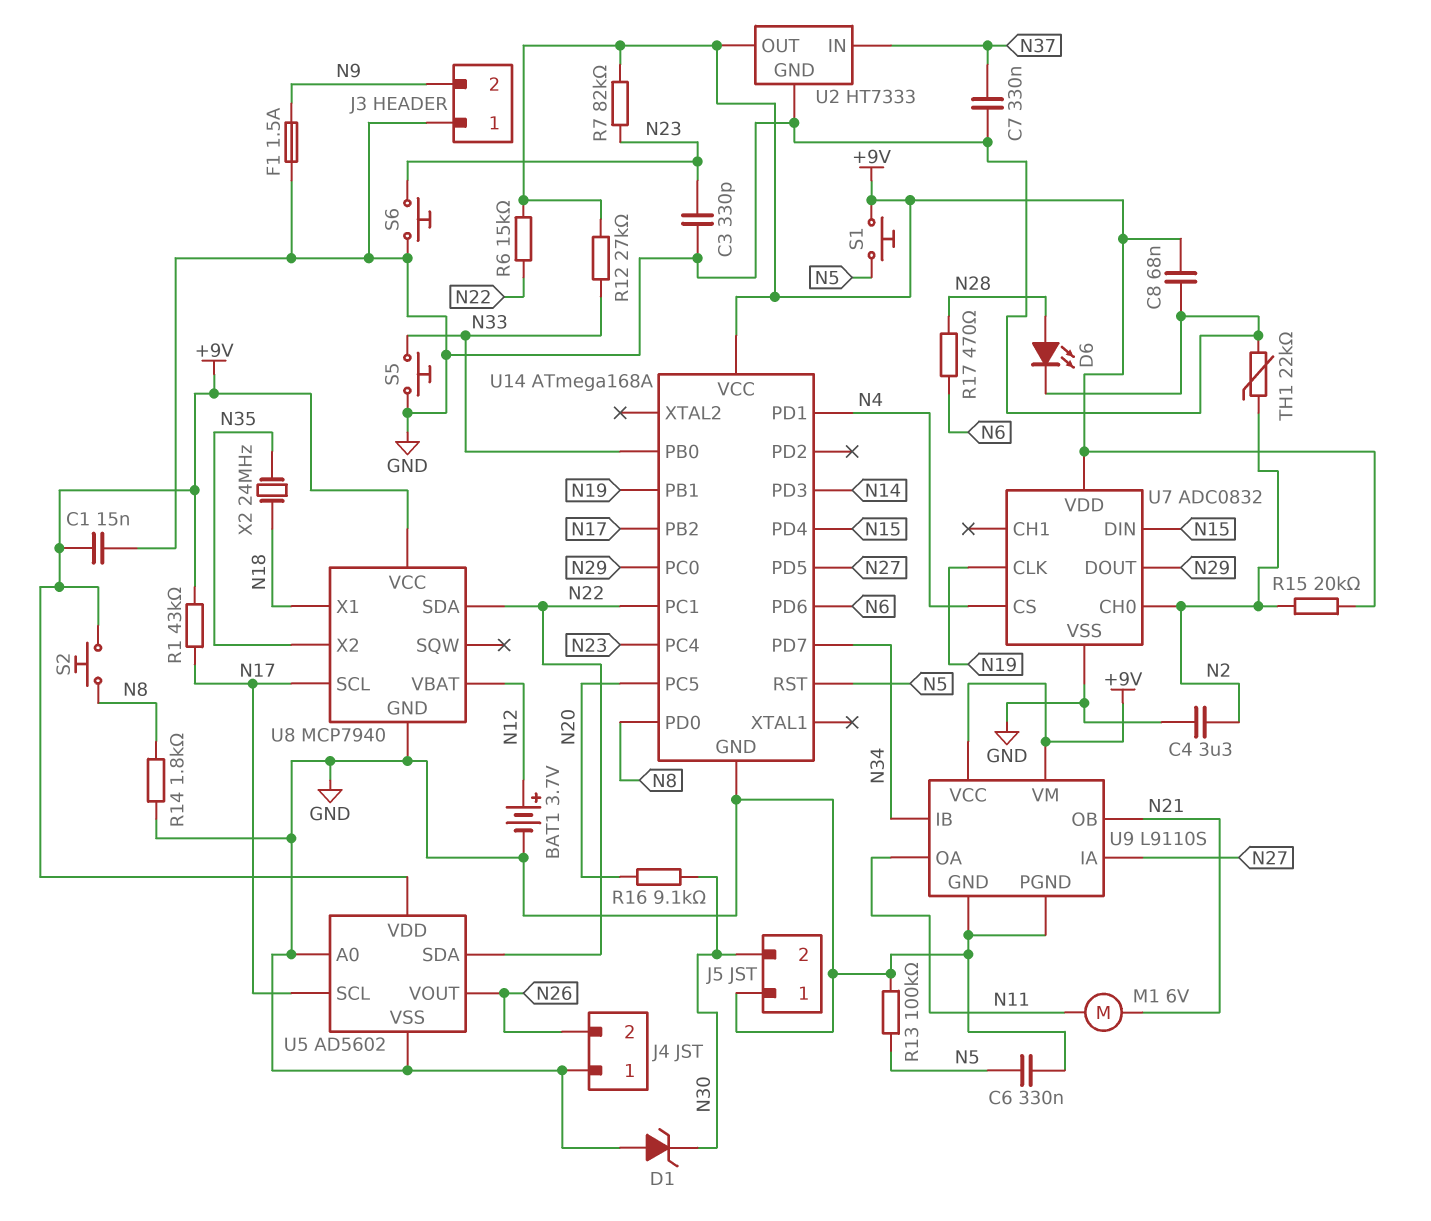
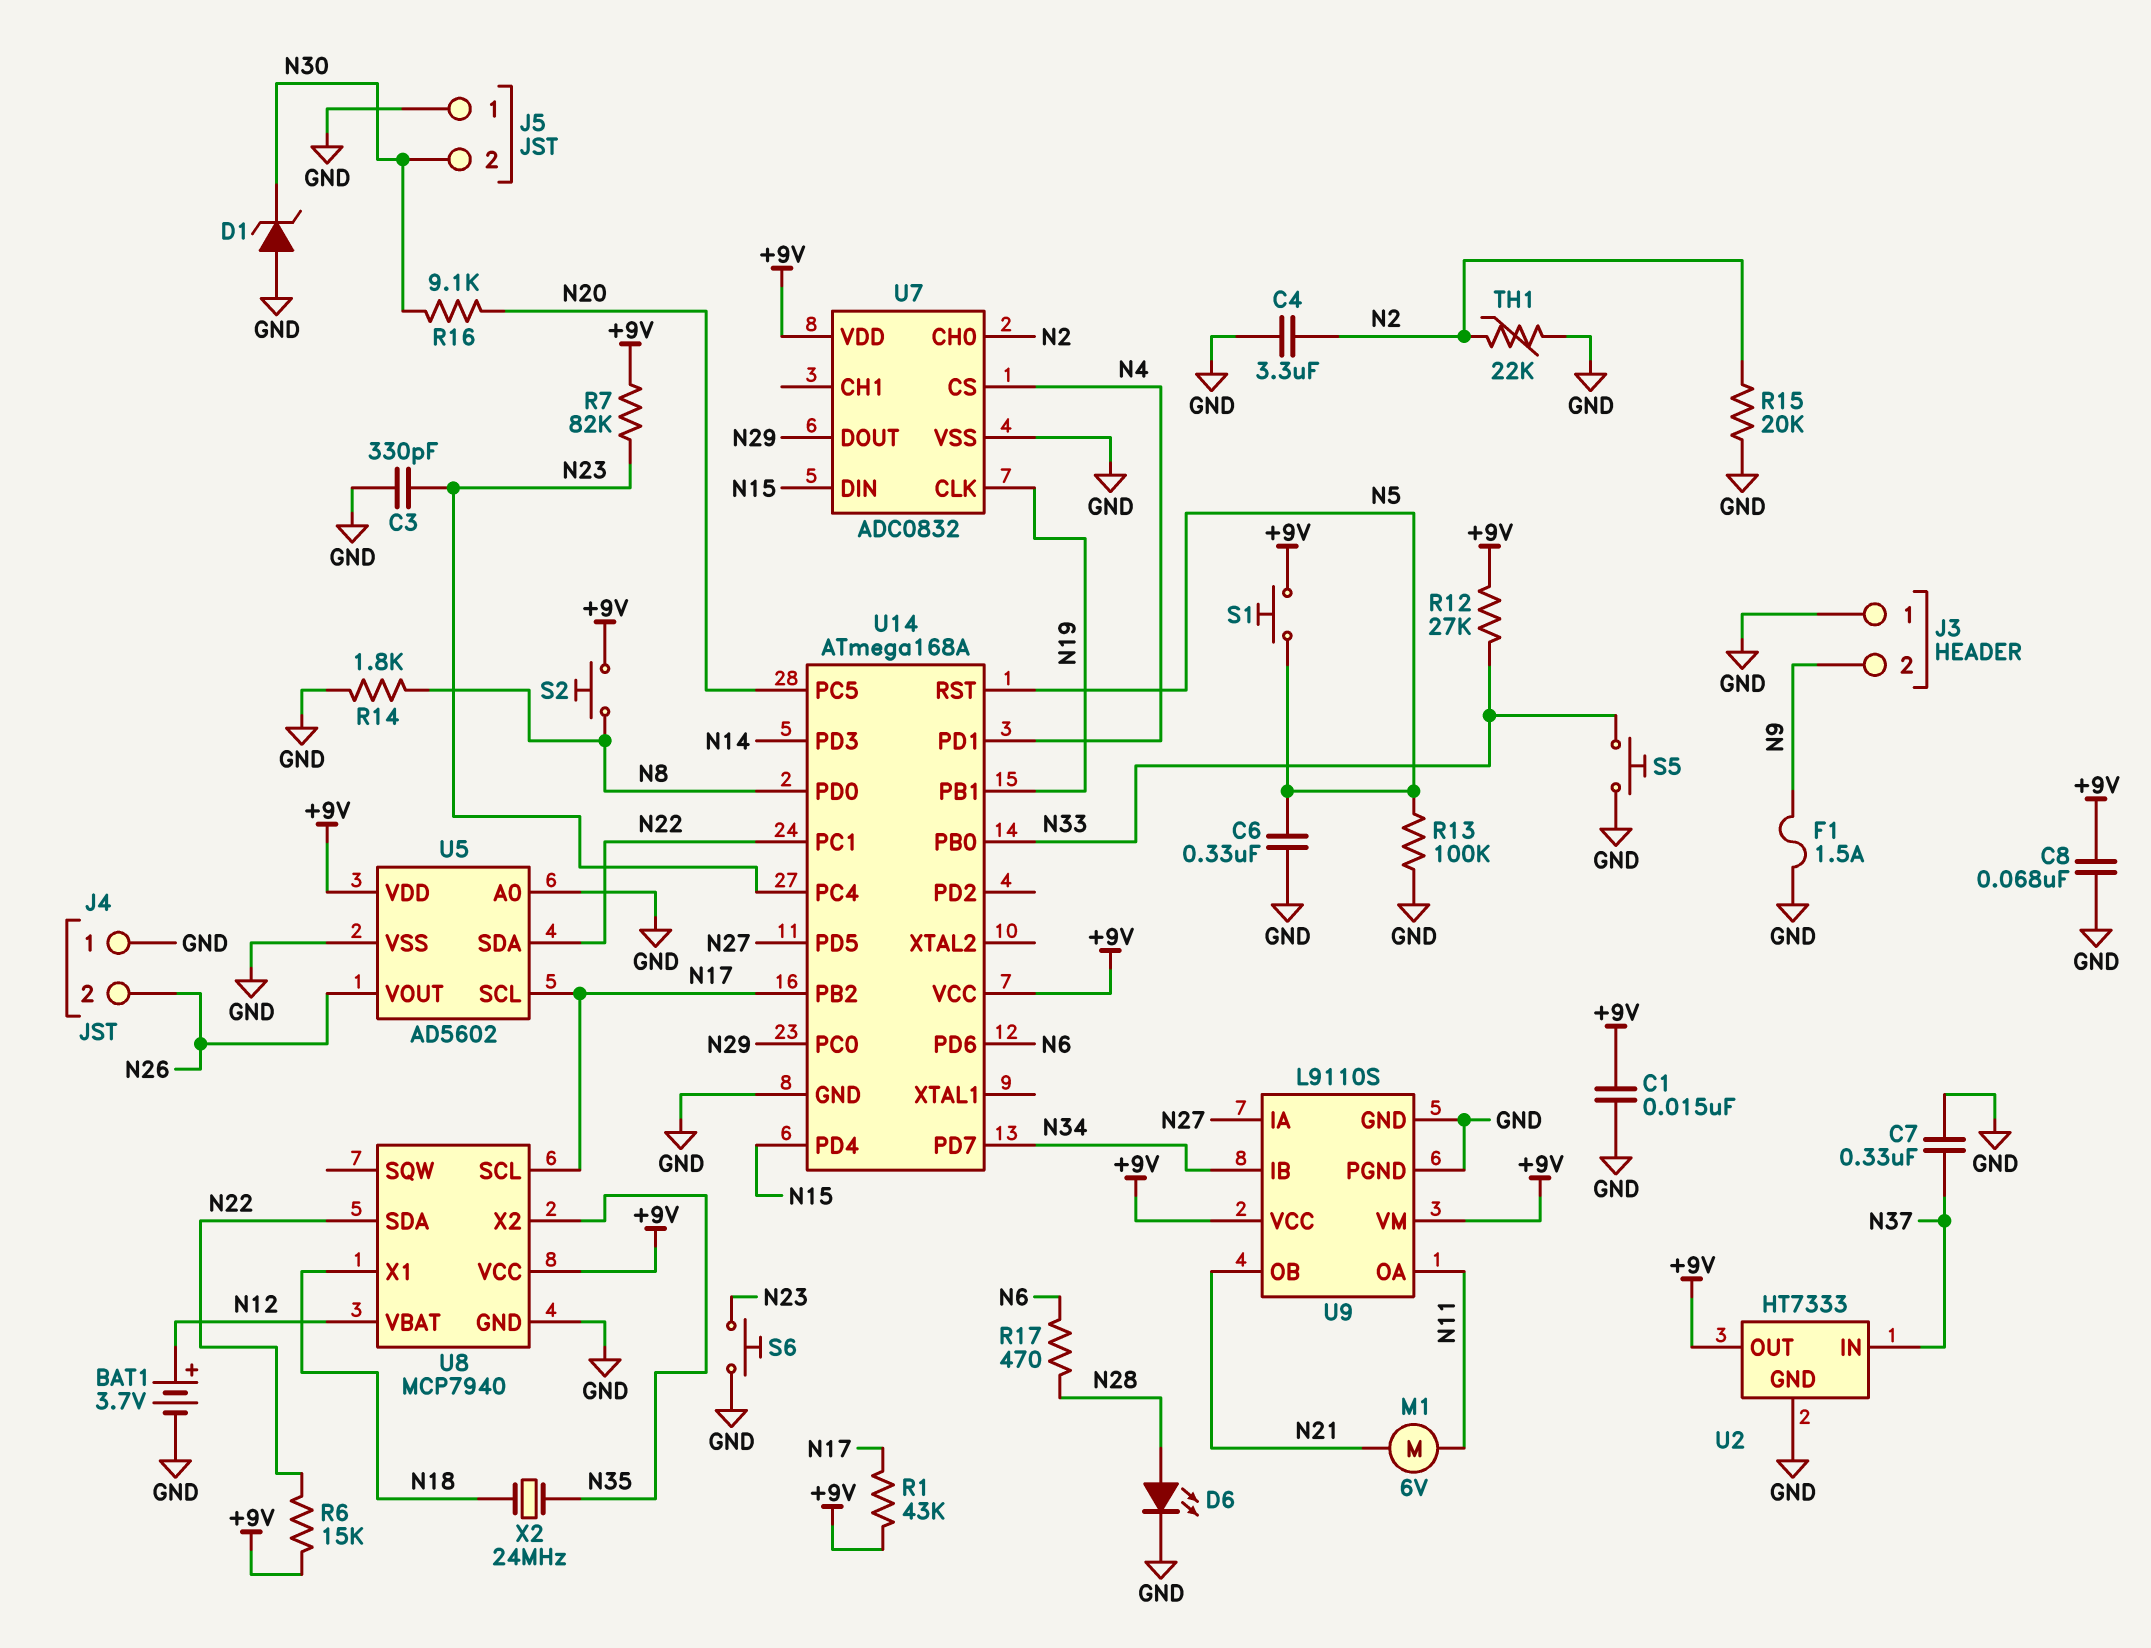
R15: 20k (+9V, N2) -> 20k (GND, N2)

